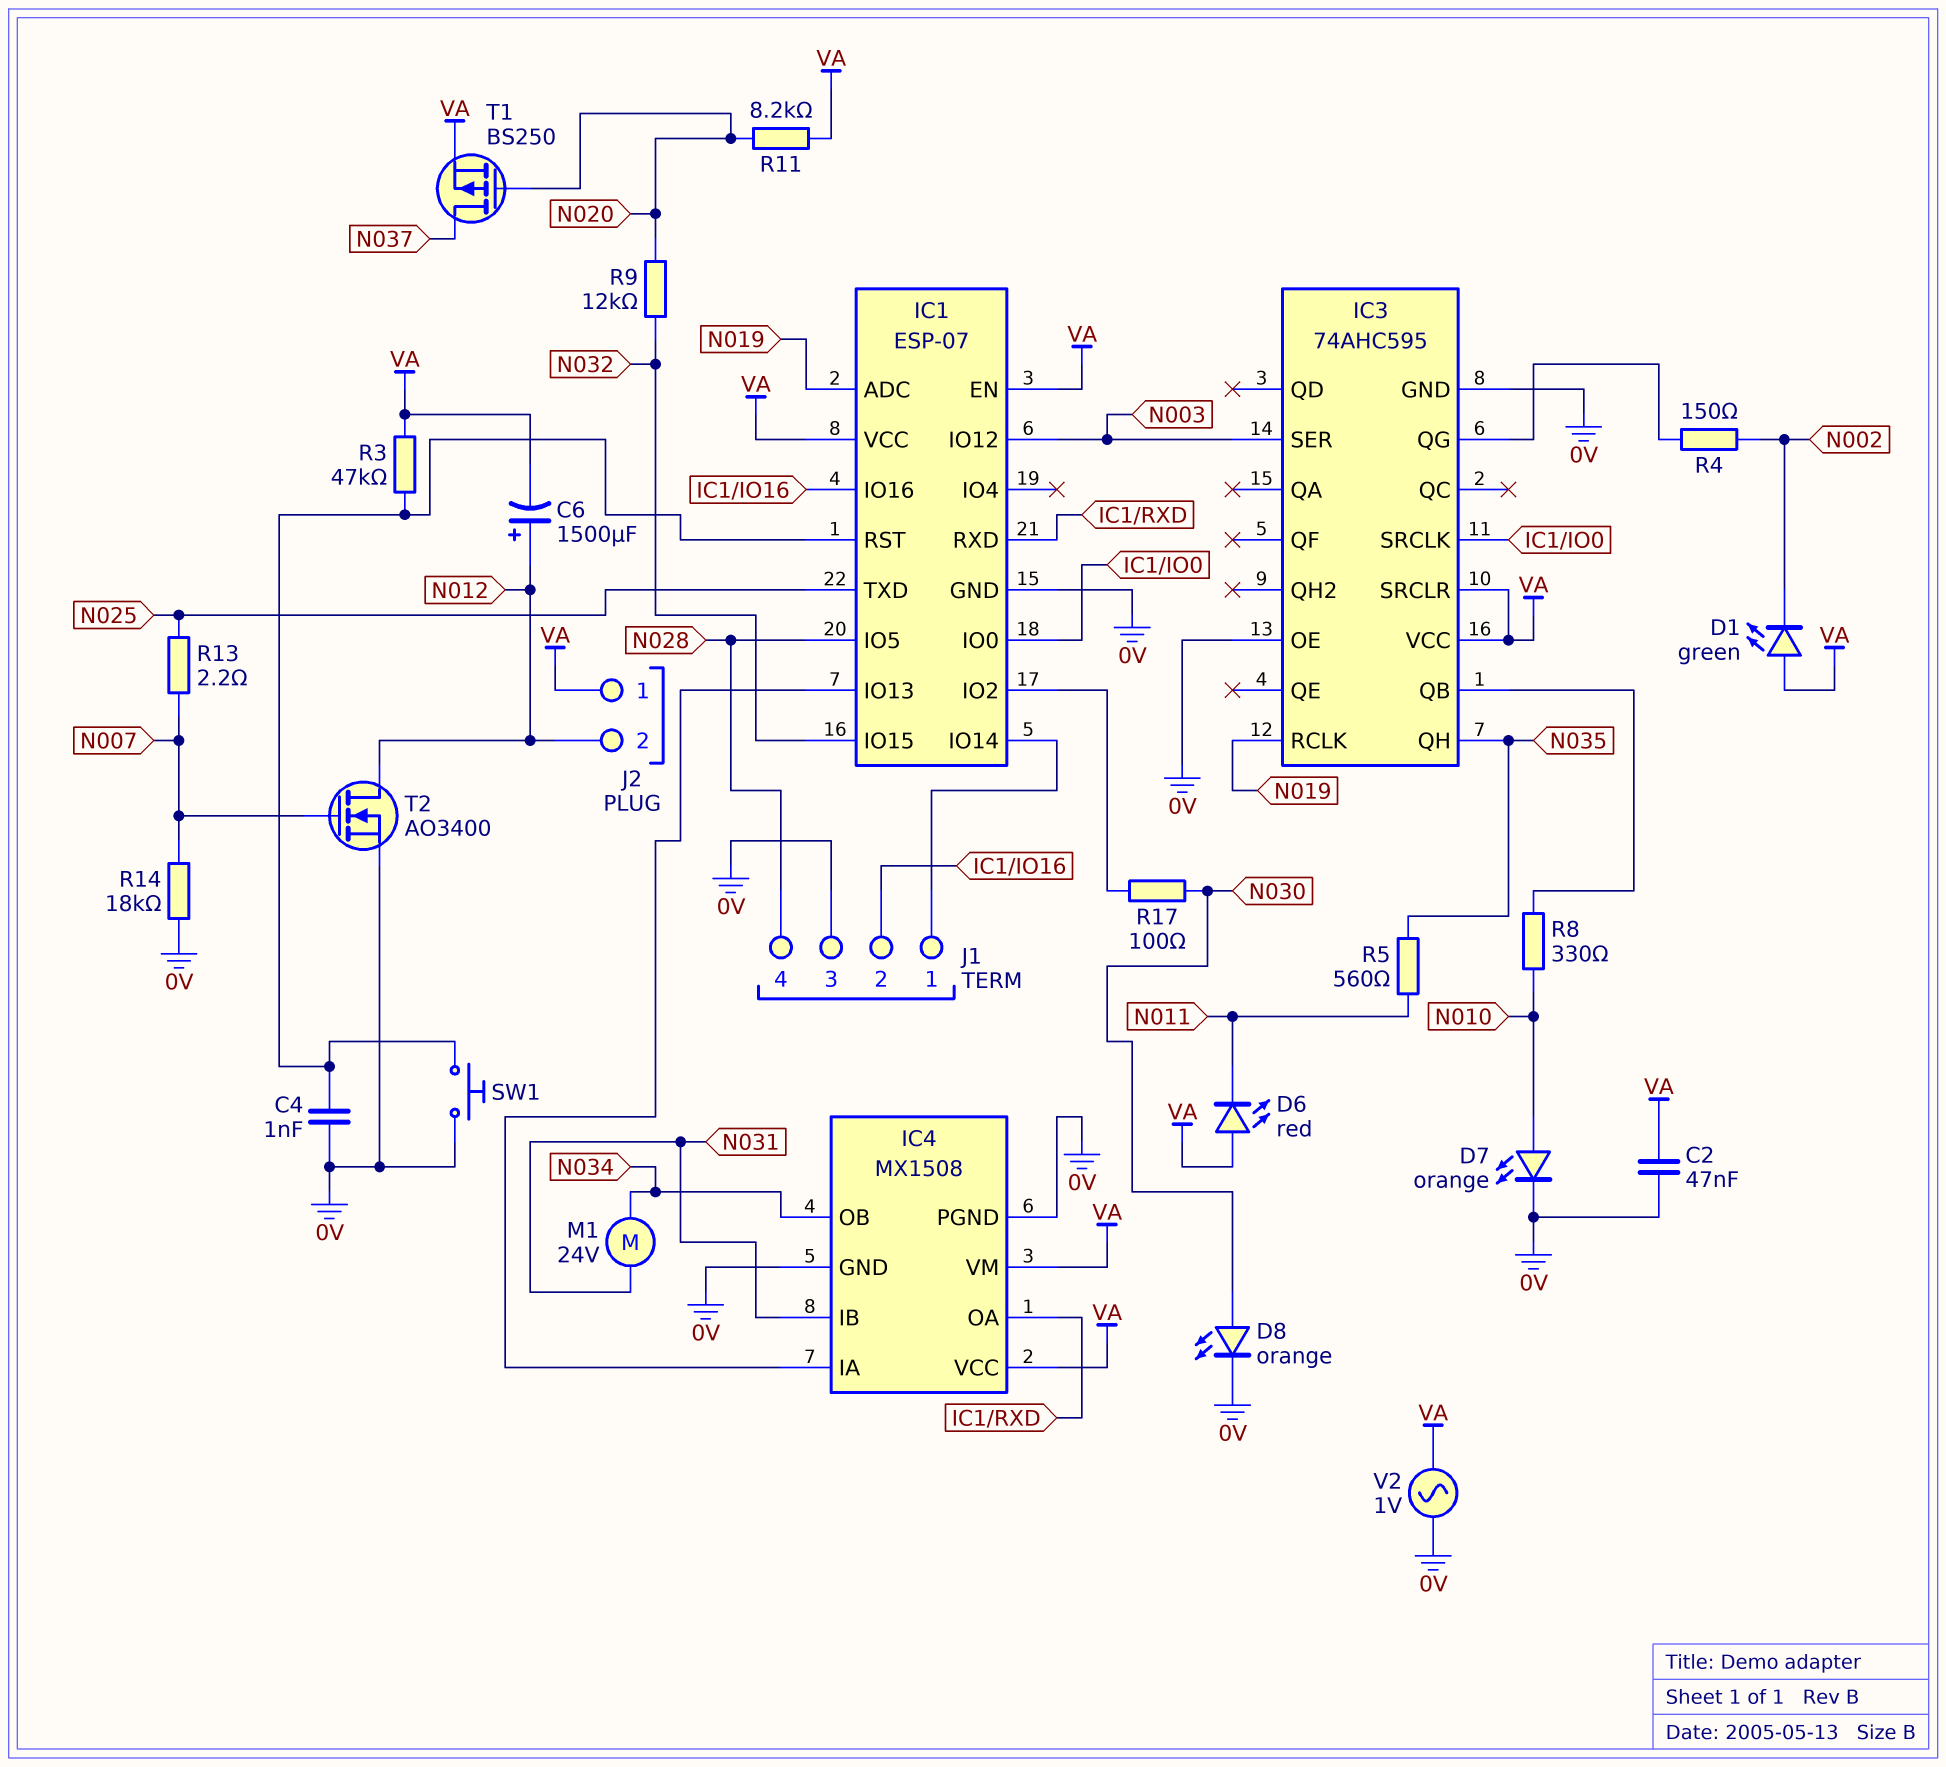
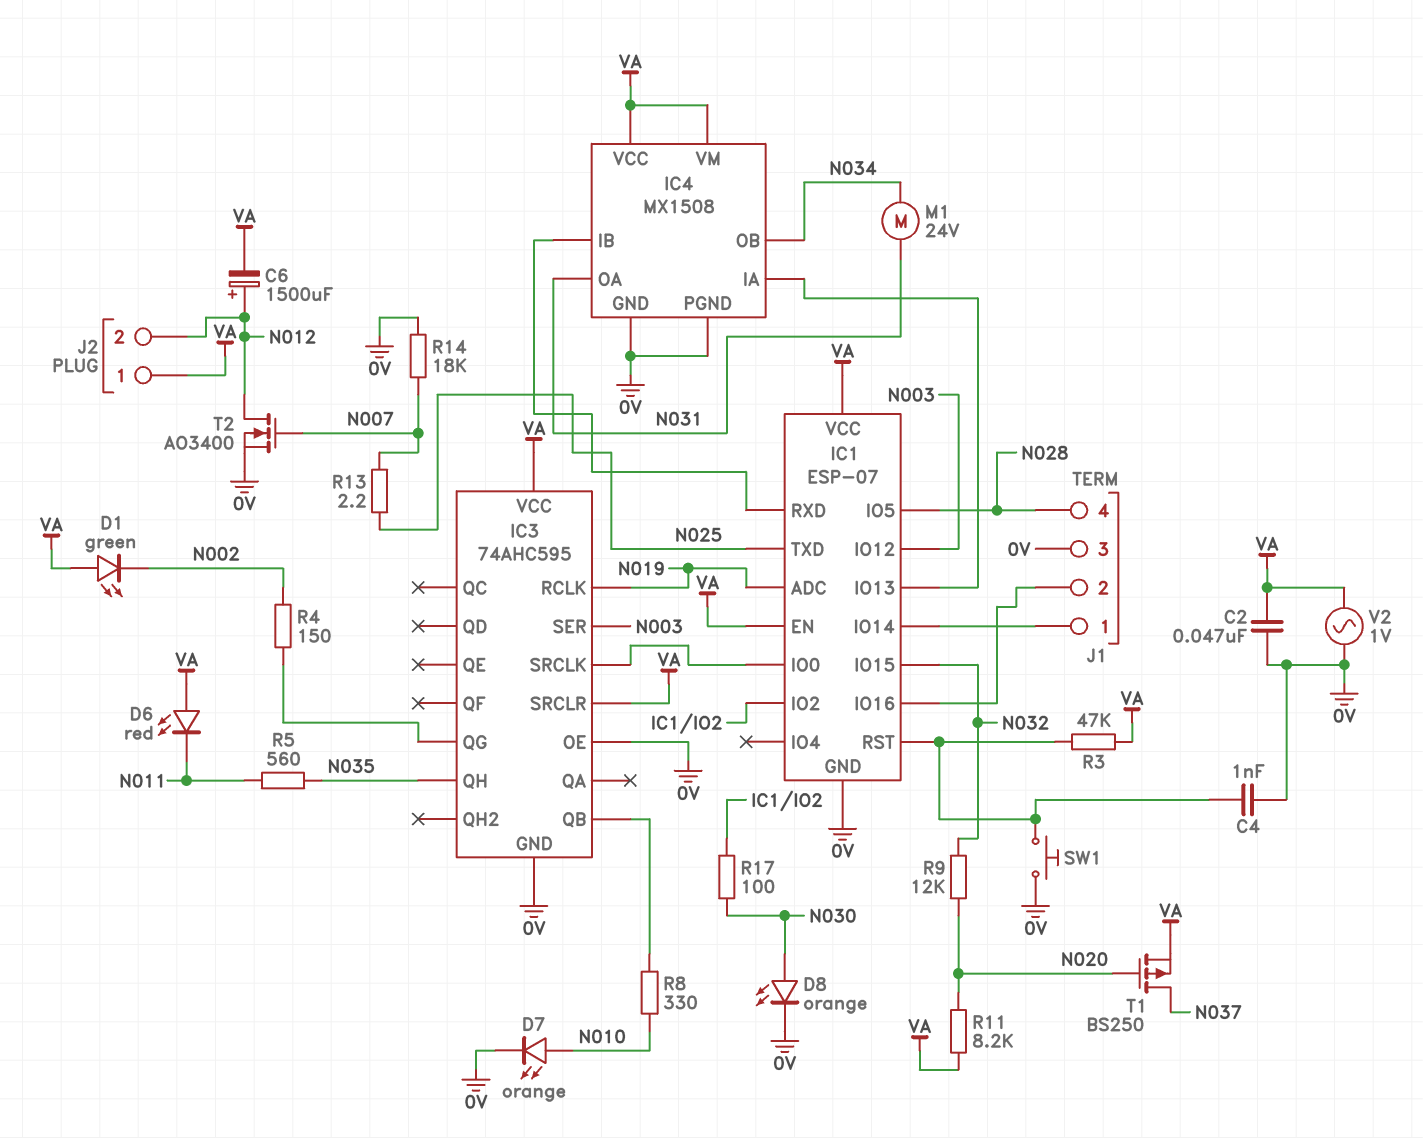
IC4 pin IB: N031 -> IC1/RXD
IC4 pin OA: IC1/RXD -> N031

